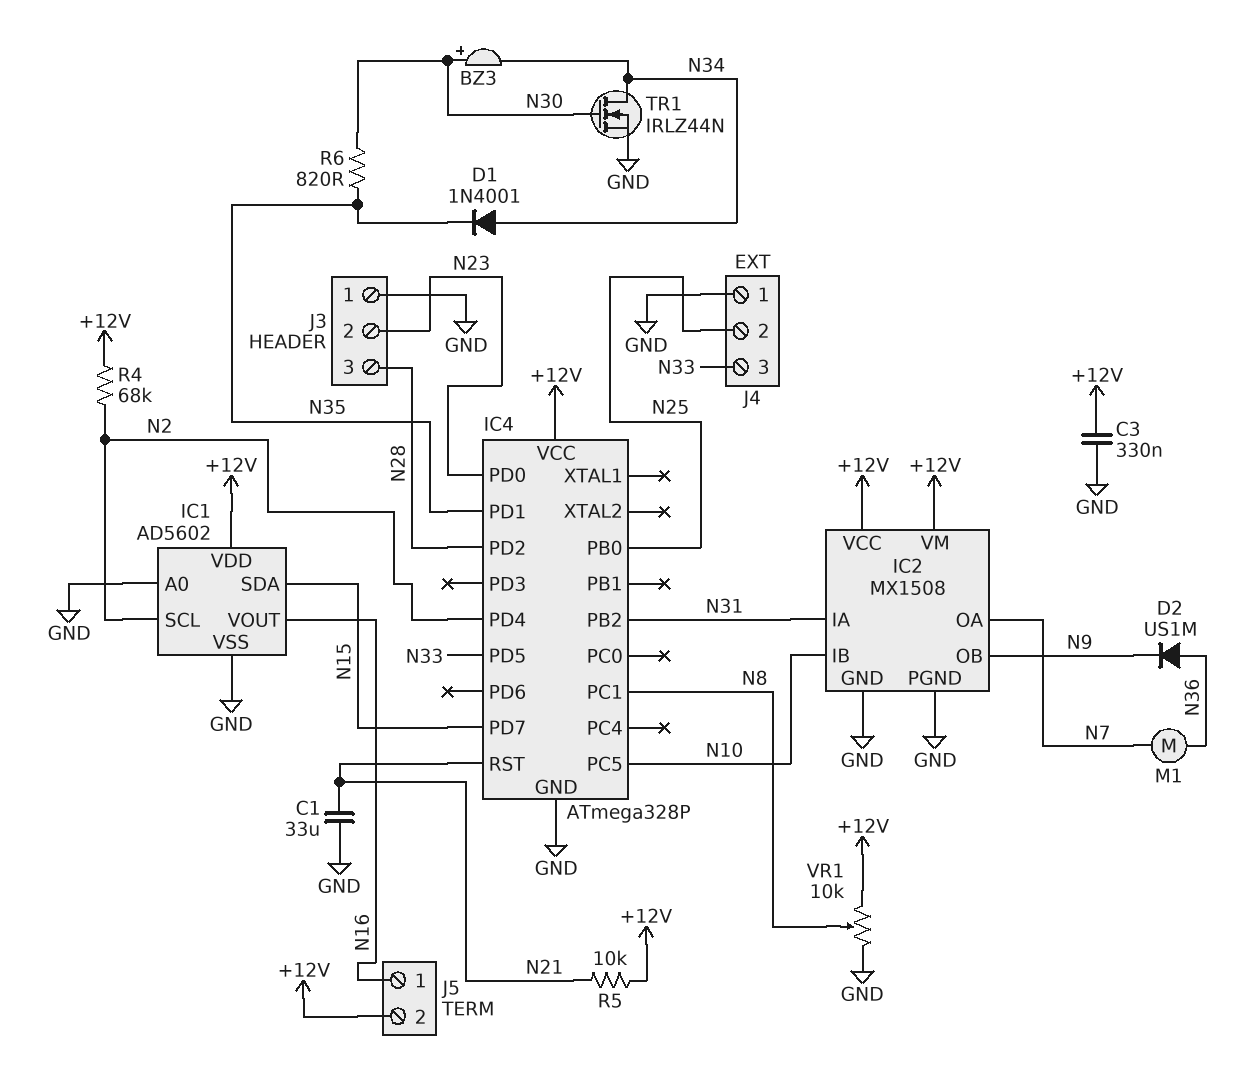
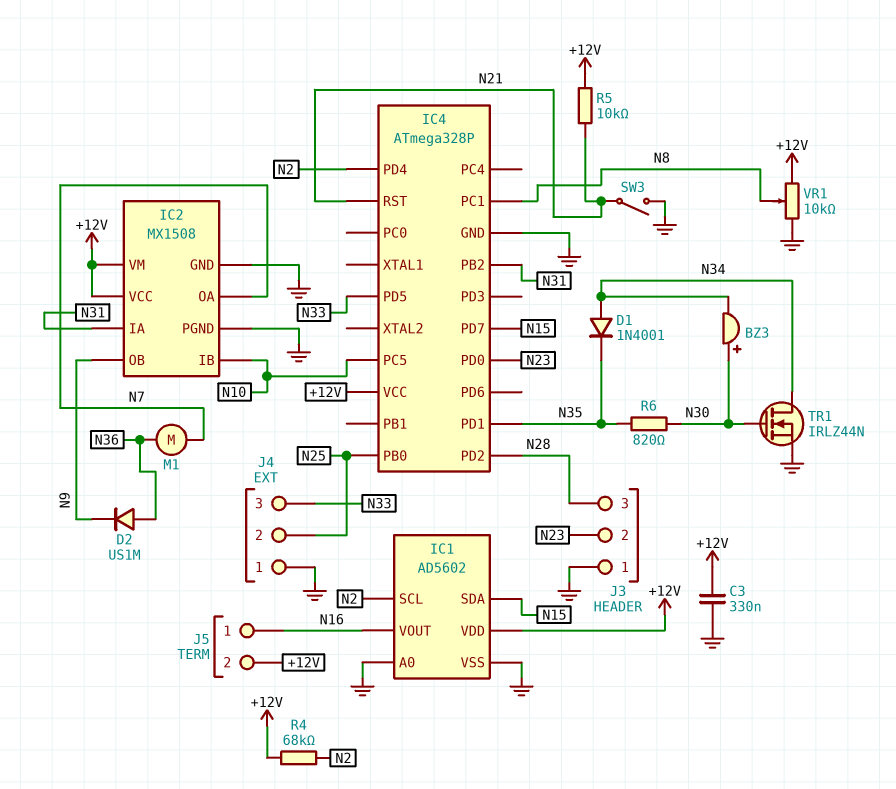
C1: 33uF (GND, N21) -> none
SW3: none -> switch (GND, N21)

